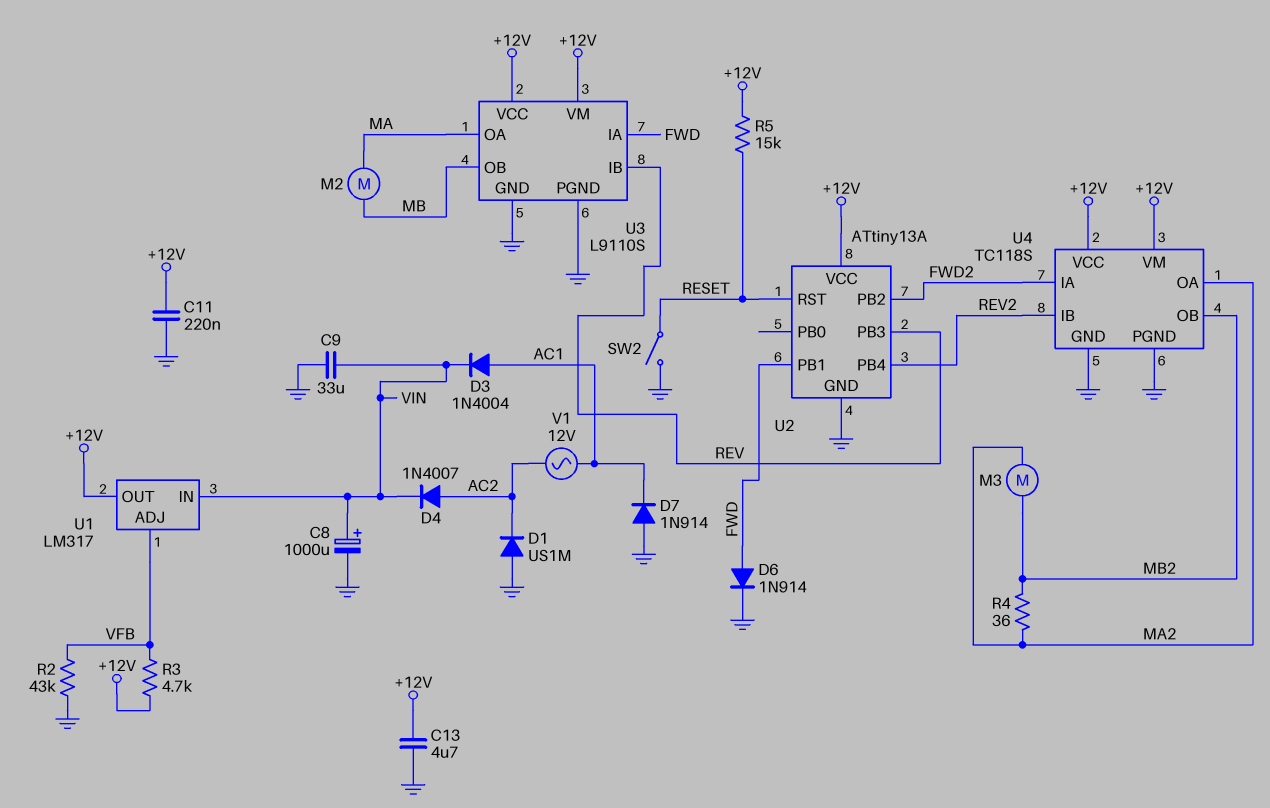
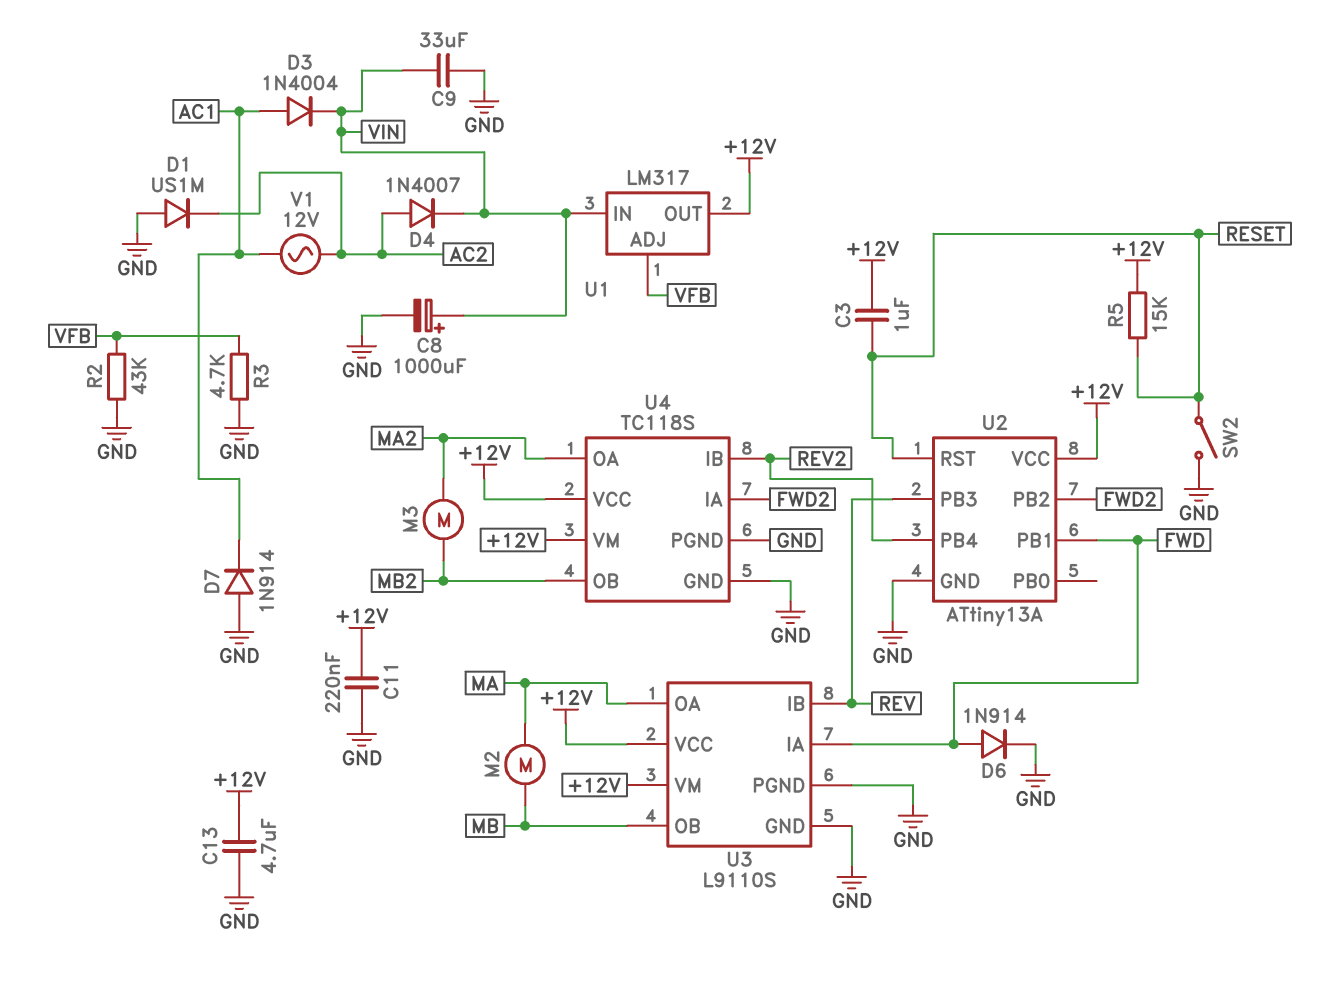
C3: none -> 1uF (+12V, RESET)
R3: 4.7k (+12V, VFB) -> 4.7k (GND, VFB)
R4: 36 (MA2, MB2) -> none

